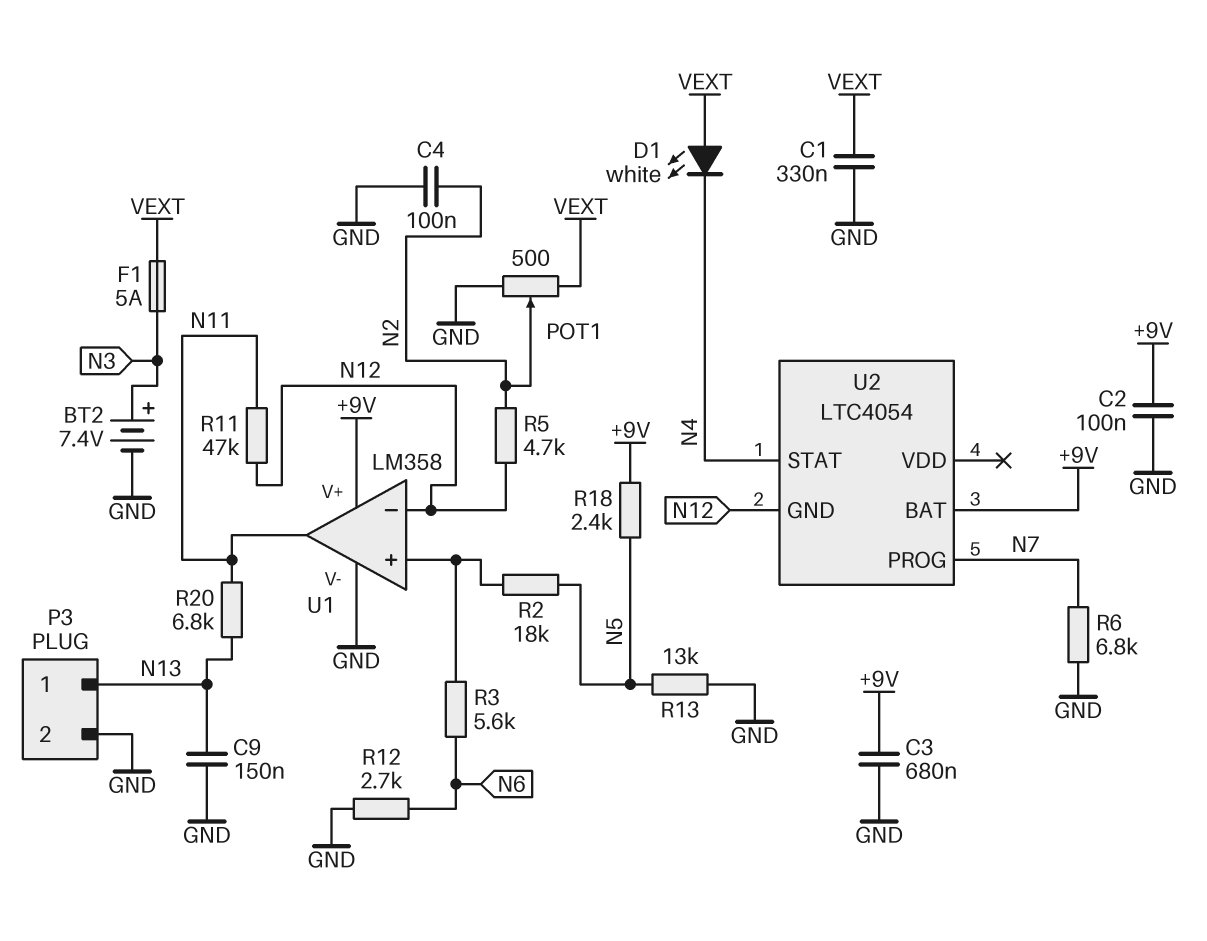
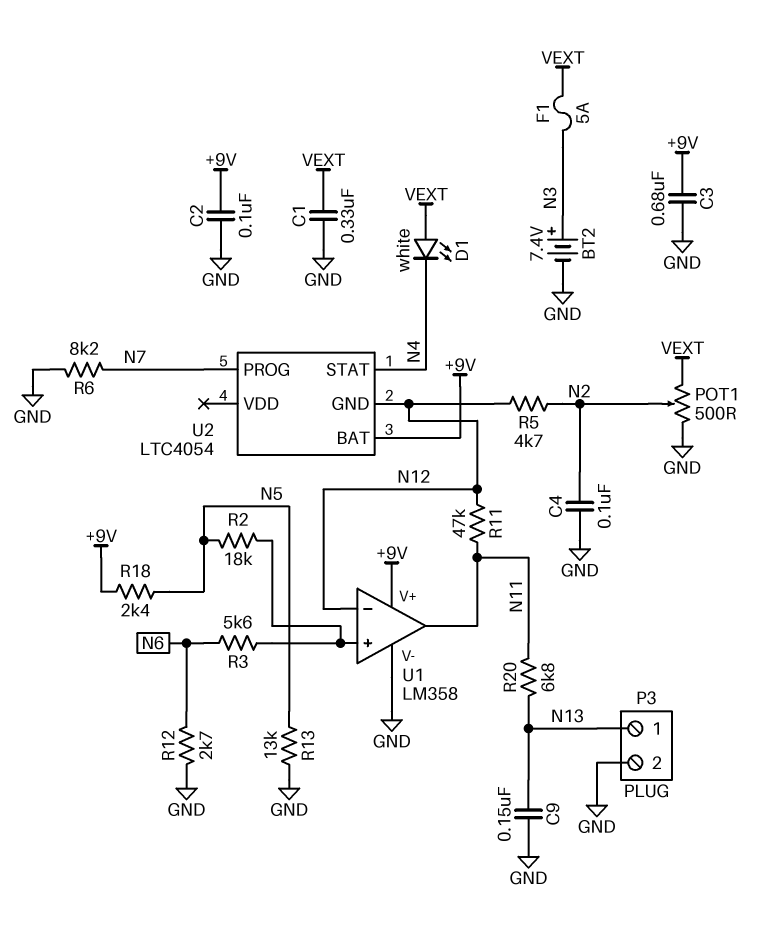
R6: 6.8k (GND, N7) -> 8.2k (GND, N7)

